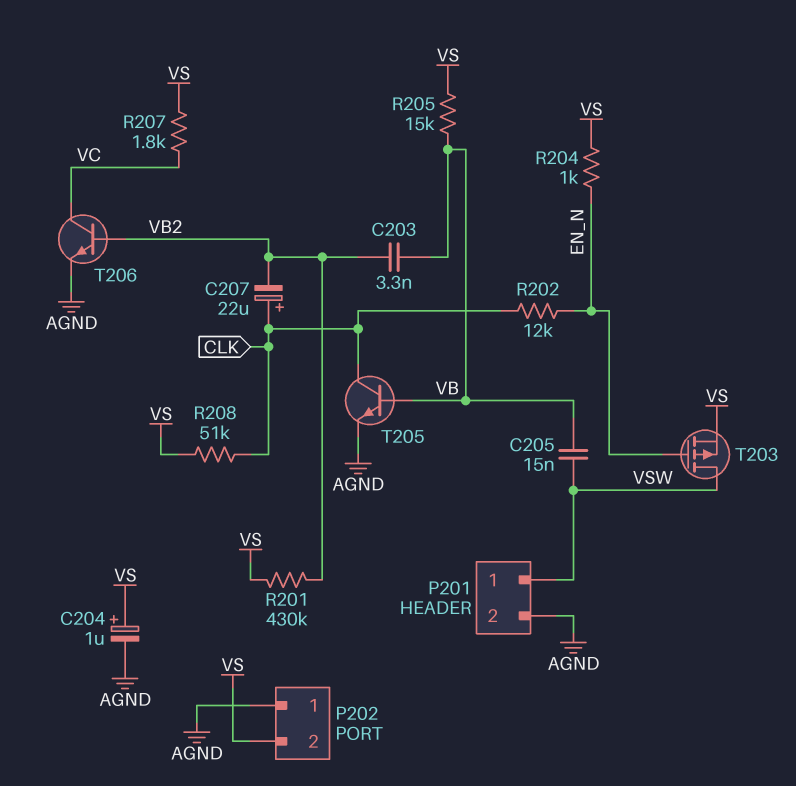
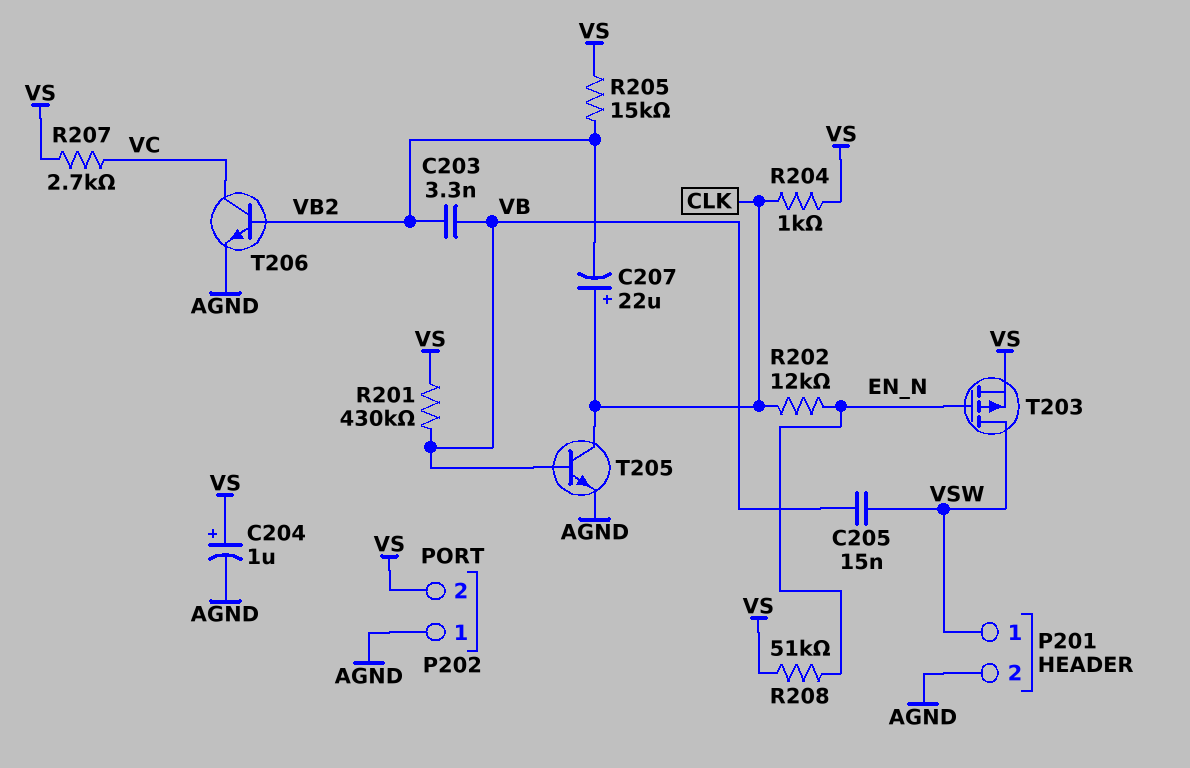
R201: 430k (VB2, VS) -> 430k (VB, VS)
R204: 1k (EN_N, VS) -> 1k (CLK, VS)
R205: 15k (VB, VS) -> 15k (VB2, VS)
R207: 1.8k (VC, VS) -> 2.7k (VC, VS)
R208: 51k (CLK, VS) -> 51k (EN_N, VS)

